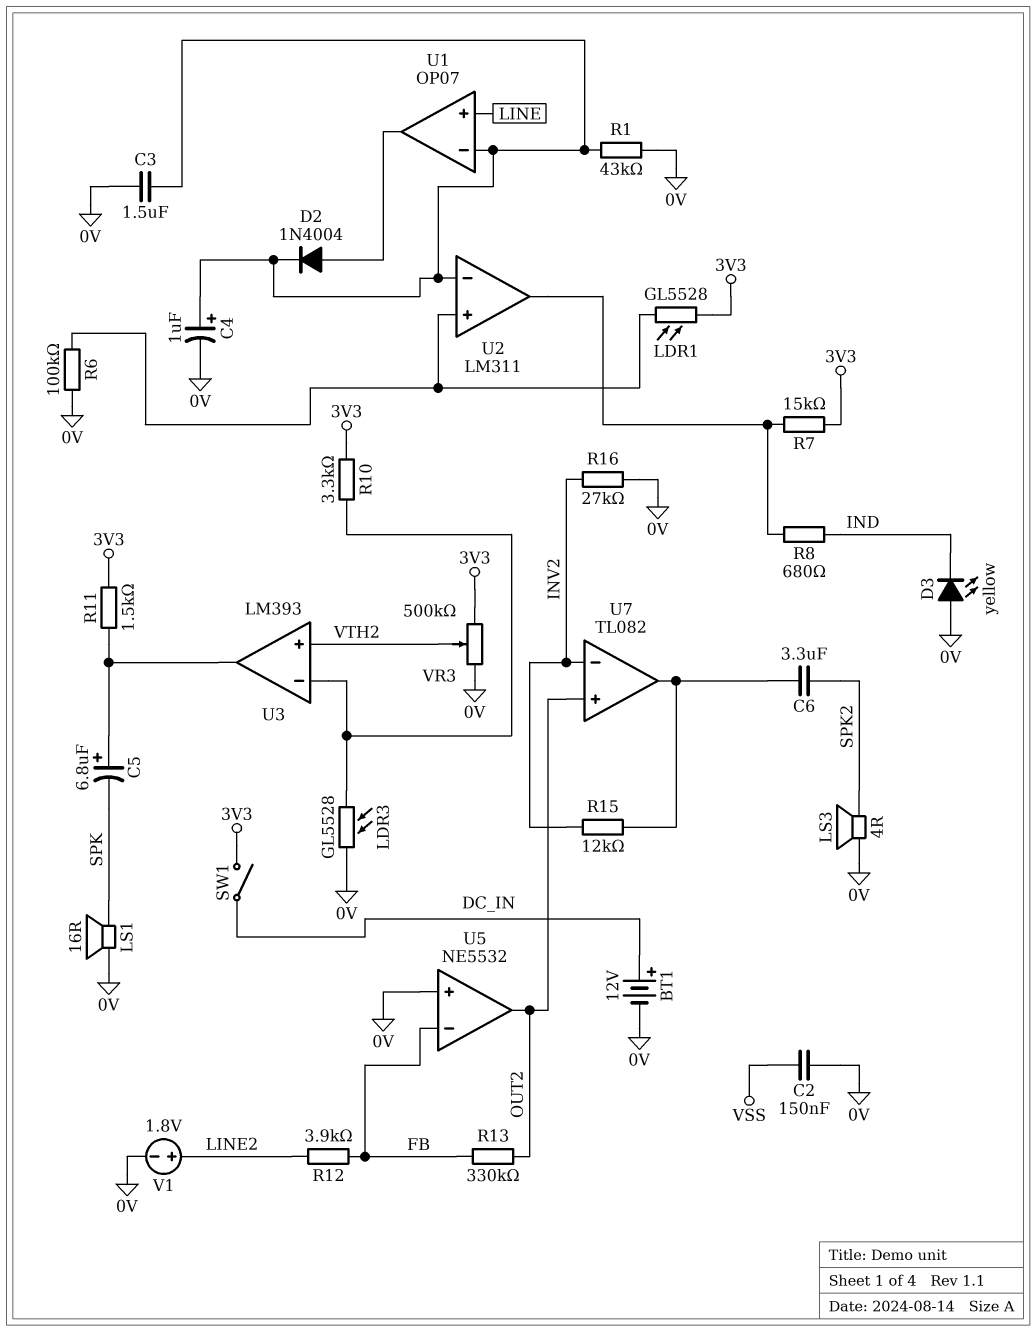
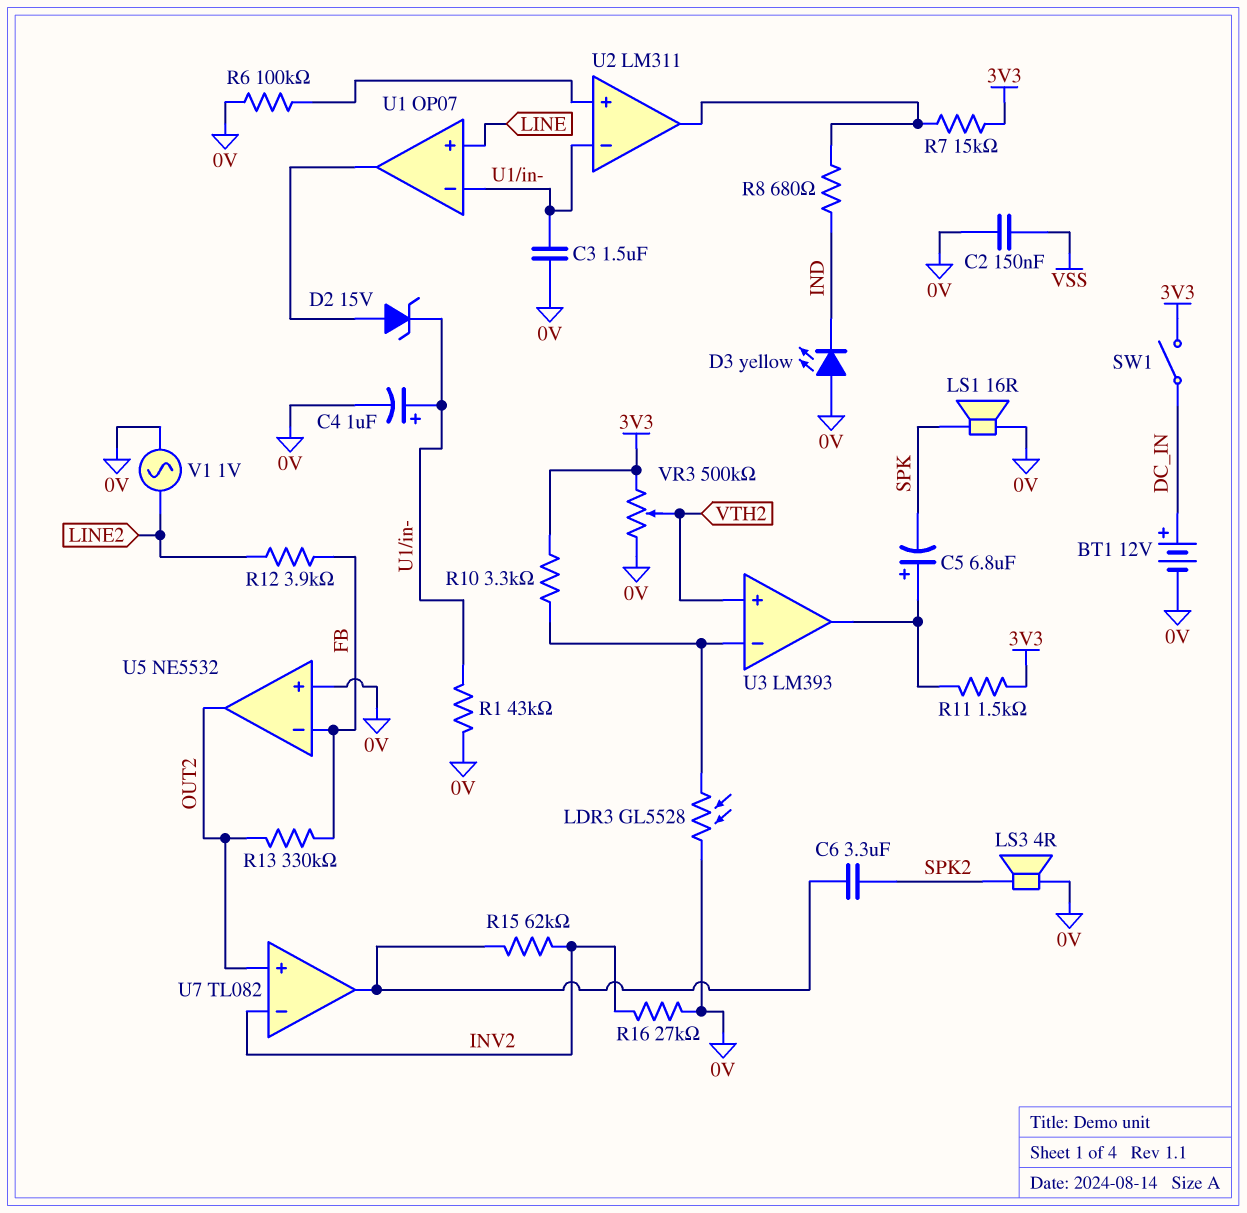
D2: diode 1N4004 (A U1/out, K U1/in-) -> zener 15V (A U1/out, K U1/in-)
LDR1: GL5528 (3V3, U2/in+) -> none
R15: 12k (INV2, U7/out) -> 62k (INV2, U7/out)
V1: 1.8V (plus LINE2, minus 0V) -> AC 1V (0V, LINE2)

